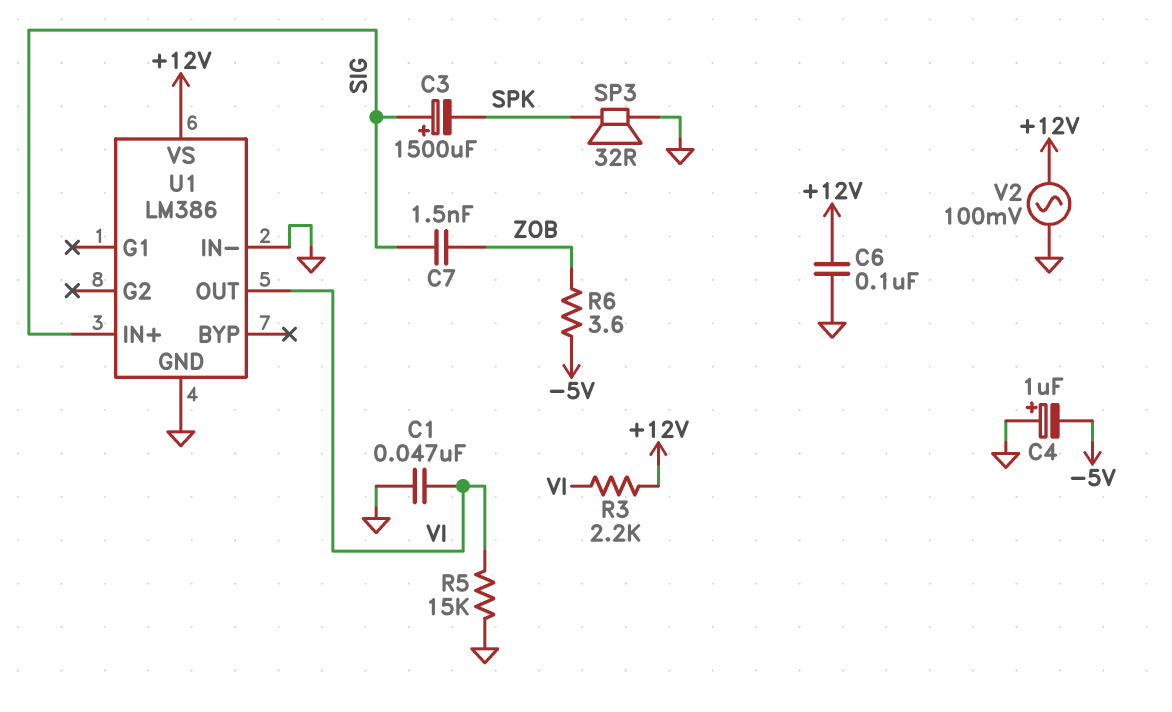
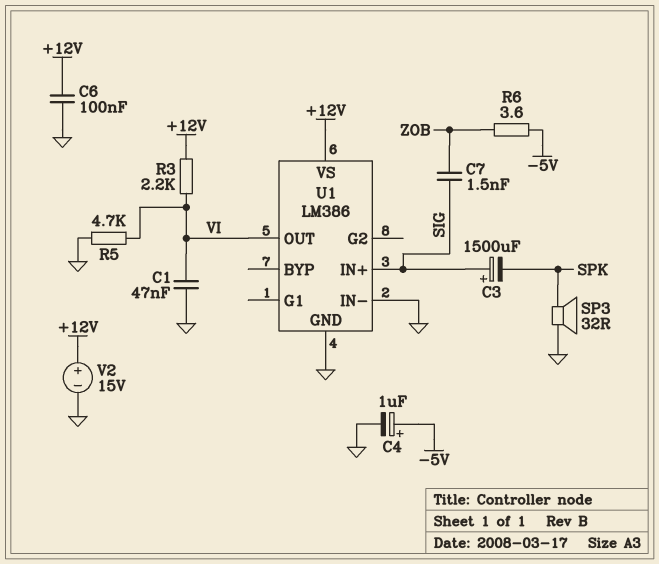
C4: 1uF (plus GND, minus -5V) -> 1uF (plus -5V, minus GND)
R5: 15k (GND, VI) -> 4.7k (GND, VI)
V2: AC 100mV (+12V, GND) -> 15V (plus +12V, minus GND)

